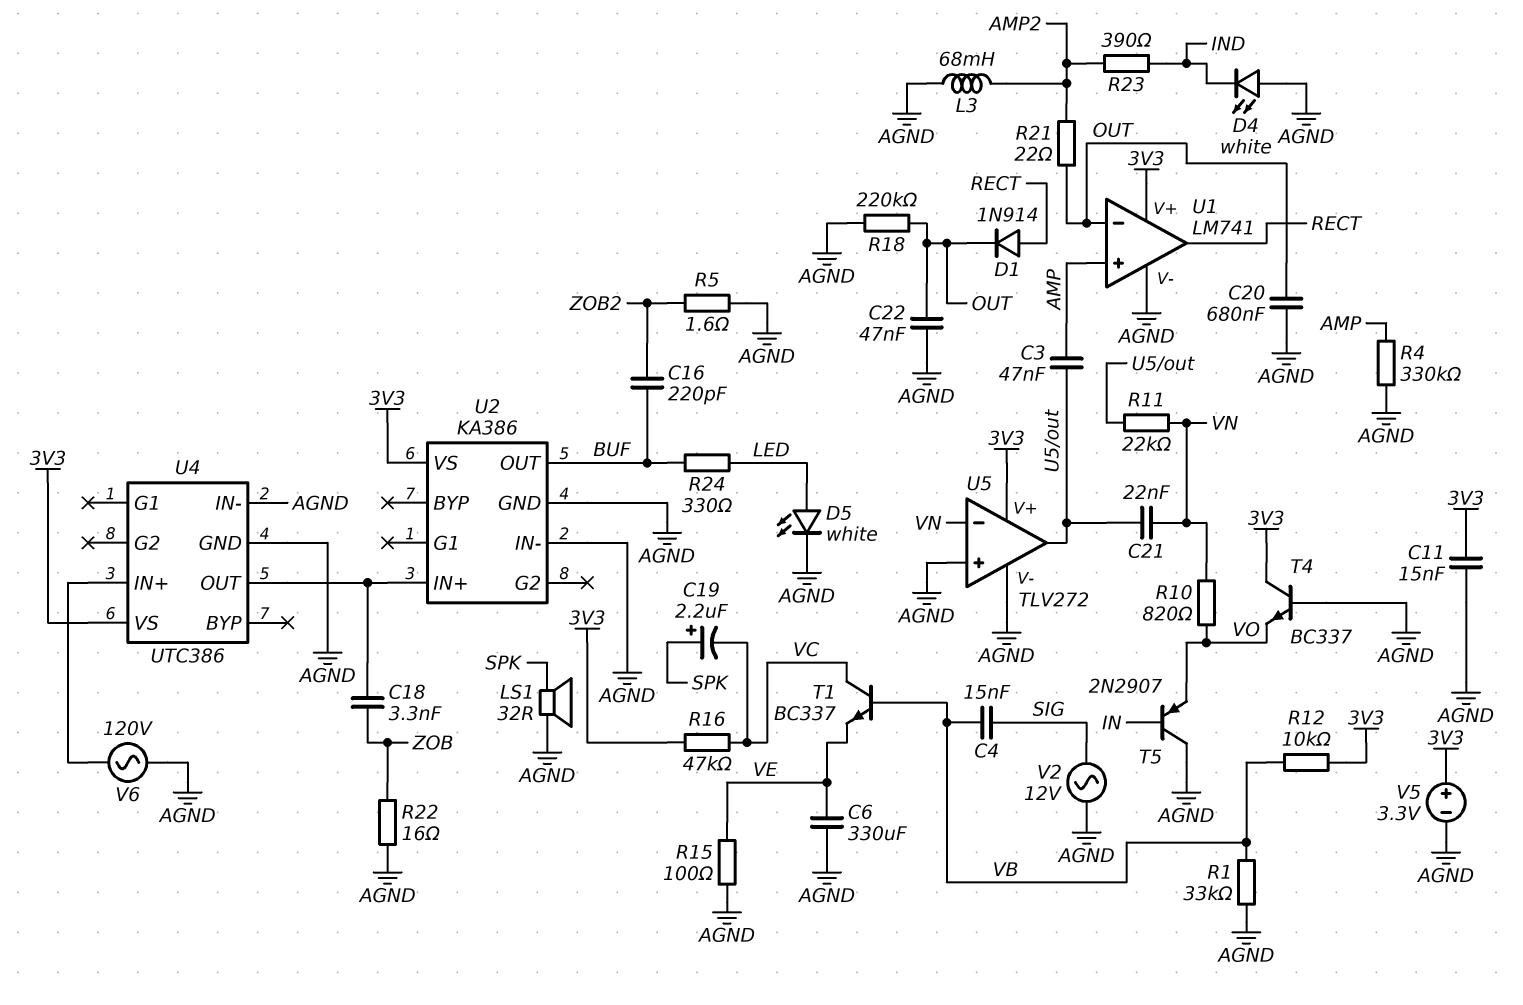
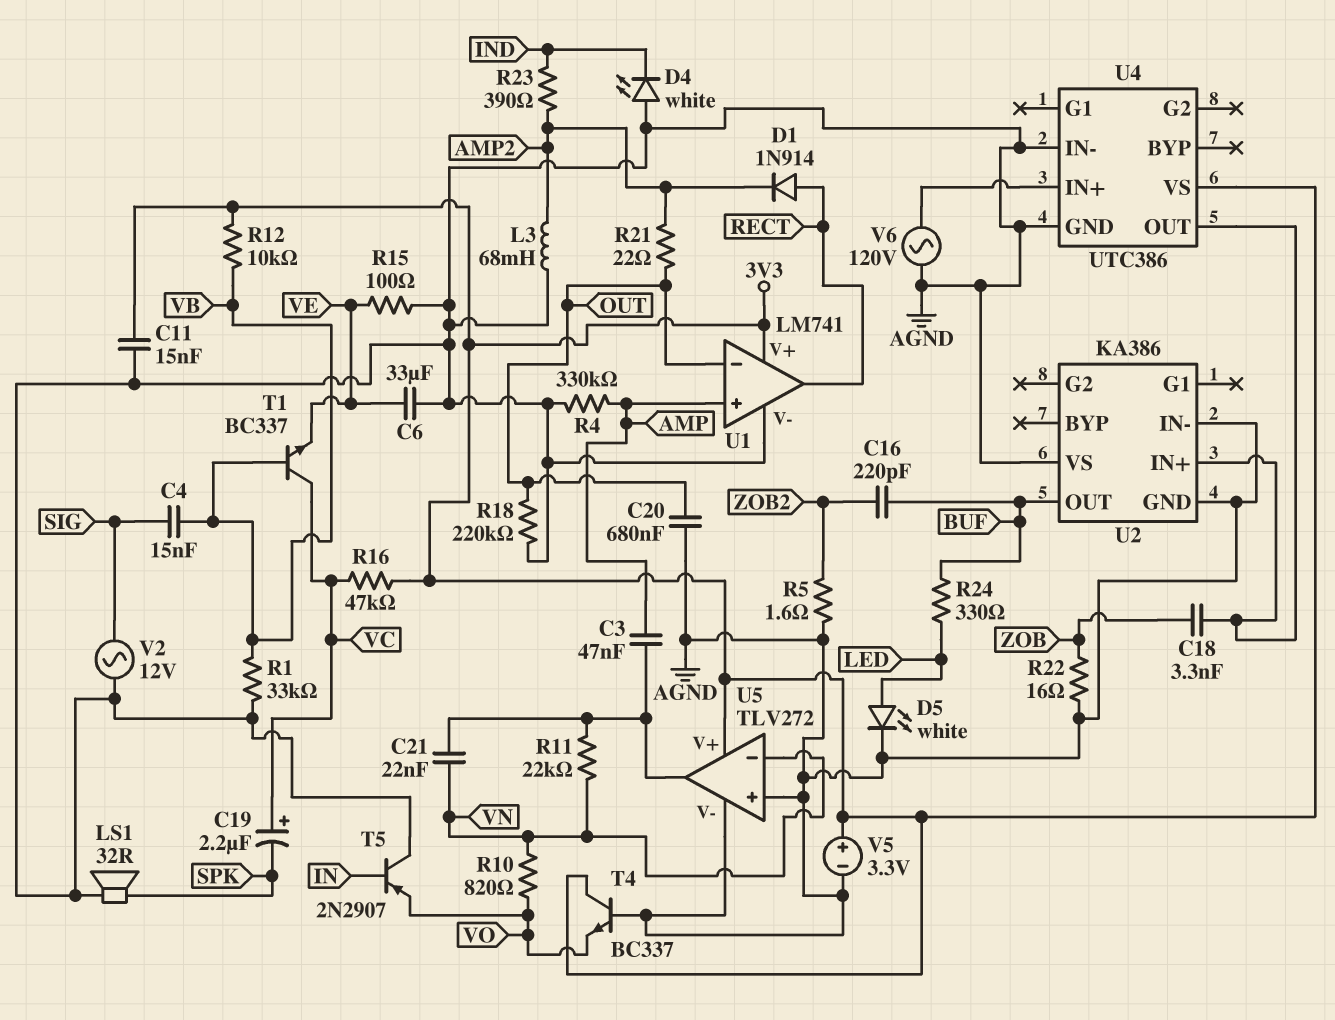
C6: 330uF (AGND, VE) -> 33uF (AGND, VE)
C19: 2.2uF (plus SPK, minus VC) -> 2.2uF (plus VC, minus SPK)
C22: 47nF (AGND, OUT) -> none
D1: diode 1N914 (A RECT, K OUT) -> diode 1N914 (A RECT, K AMP2)
U2 pin VS: 3V3 -> AGND

